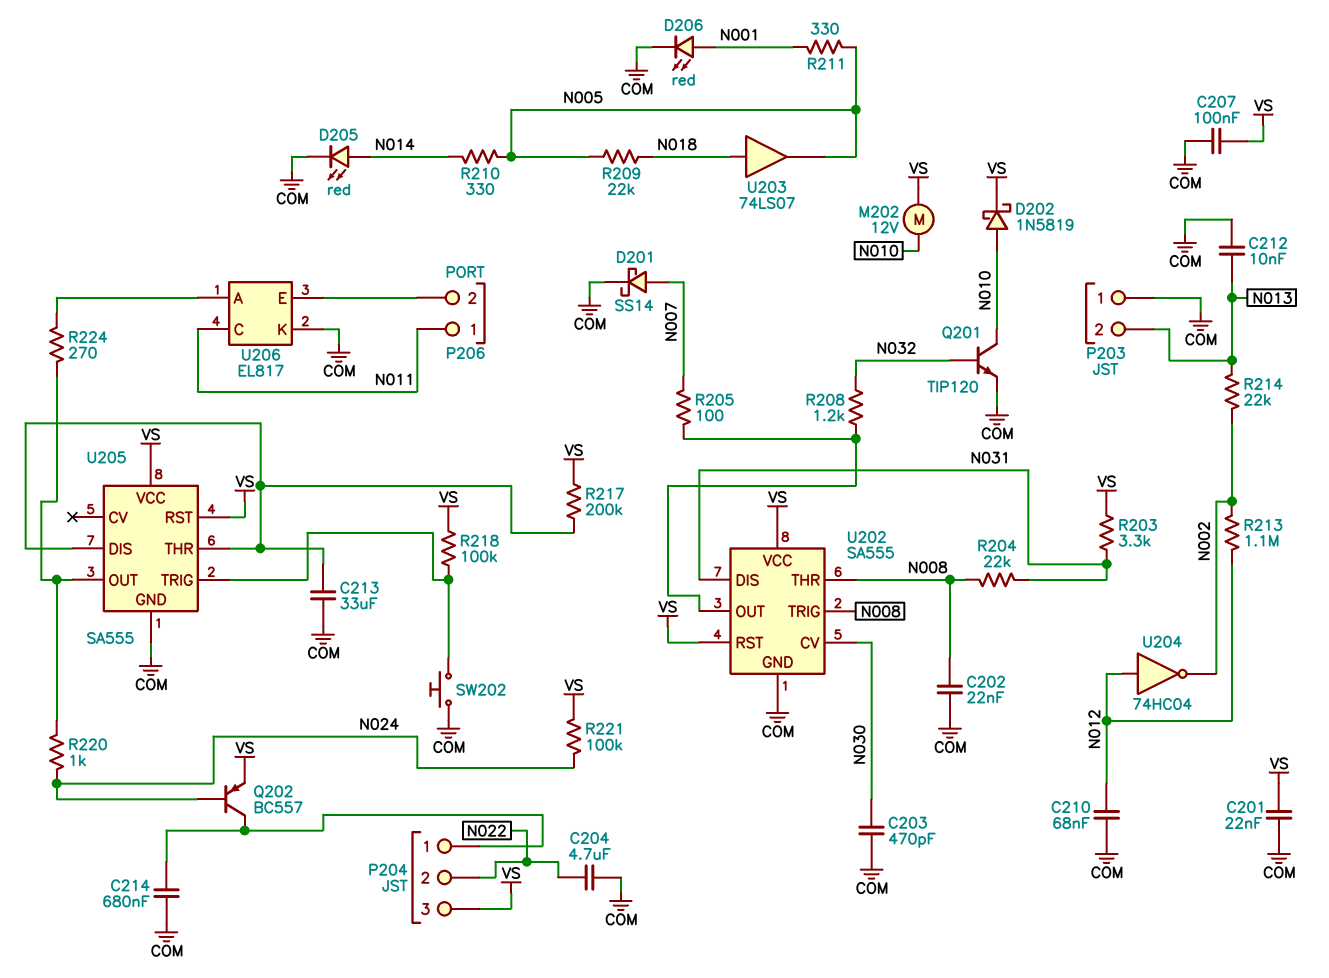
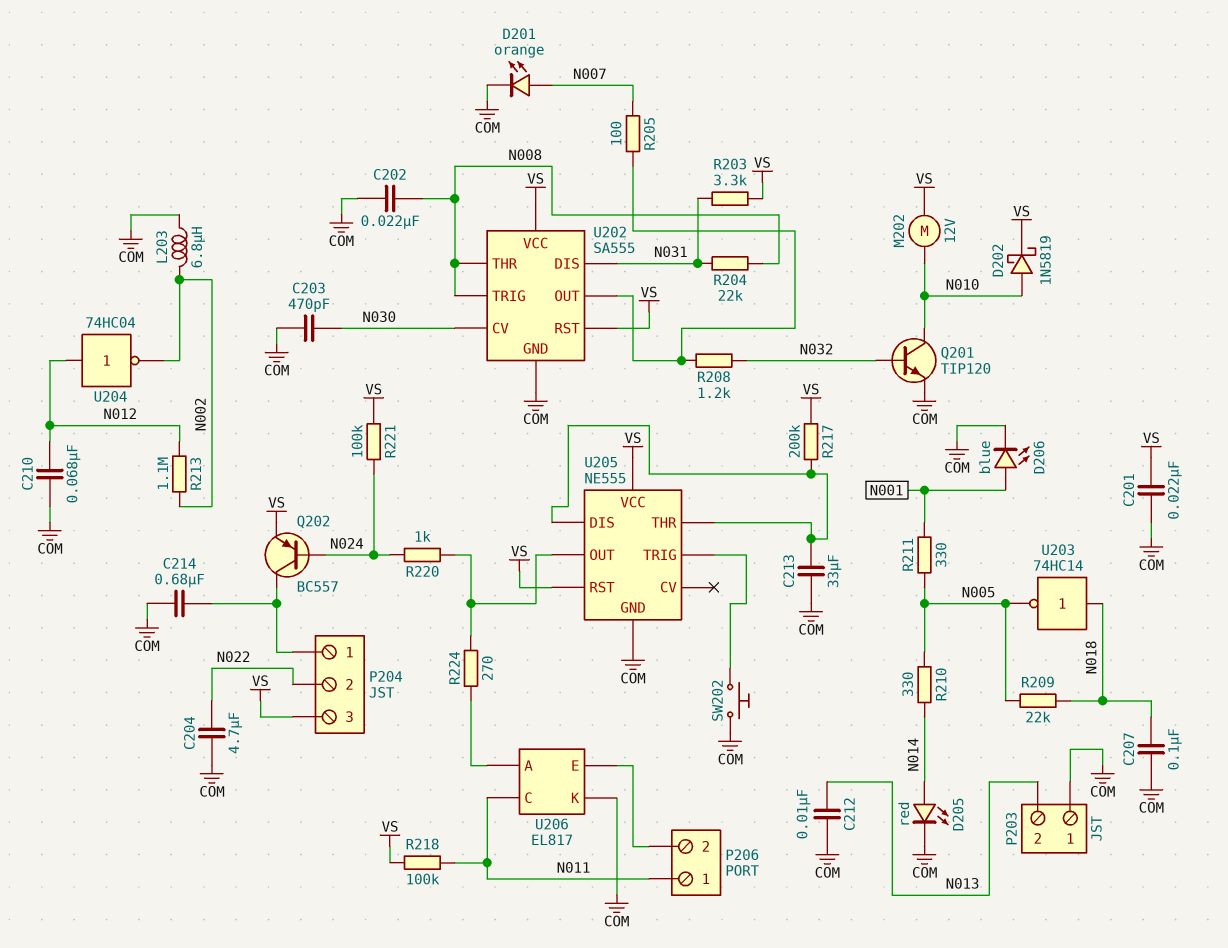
C207: 100nF (COM, VS) -> 100nF (COM, N018)
D201: schottky SS14 (A N007, K COM) -> LED orange (A N007, K COM)
D206: LED red (A N001, K COM) -> LED blue (A N001, K COM)
L203: none -> 6.8uH (COM, N002)
R214: 22k (N002, N013) -> none
R218: 100k (U205/TRIG, VS) -> 100k (N011, VS)
U203: buffer 74LS07 (in N018, out N005) -> NOT 74HC14 (in N018, out N005)
U205: SA555 -> NE555

